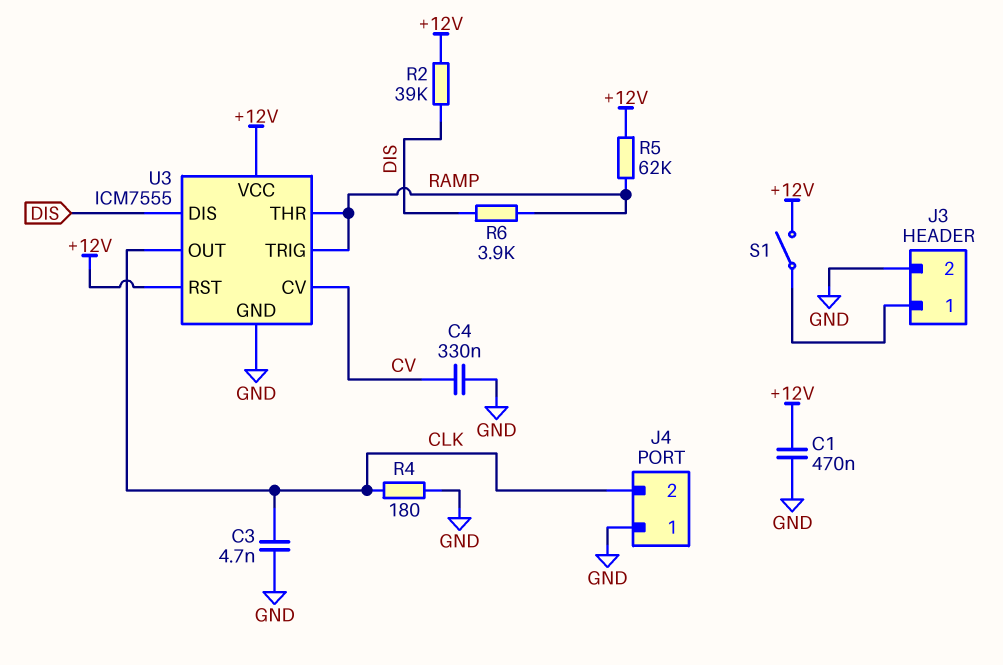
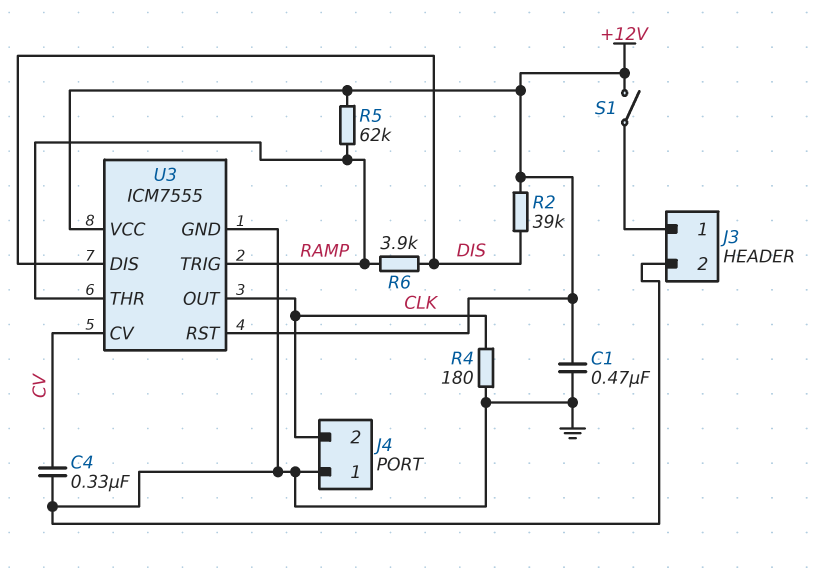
C3: 4.7nF (CLK, GND) -> none

